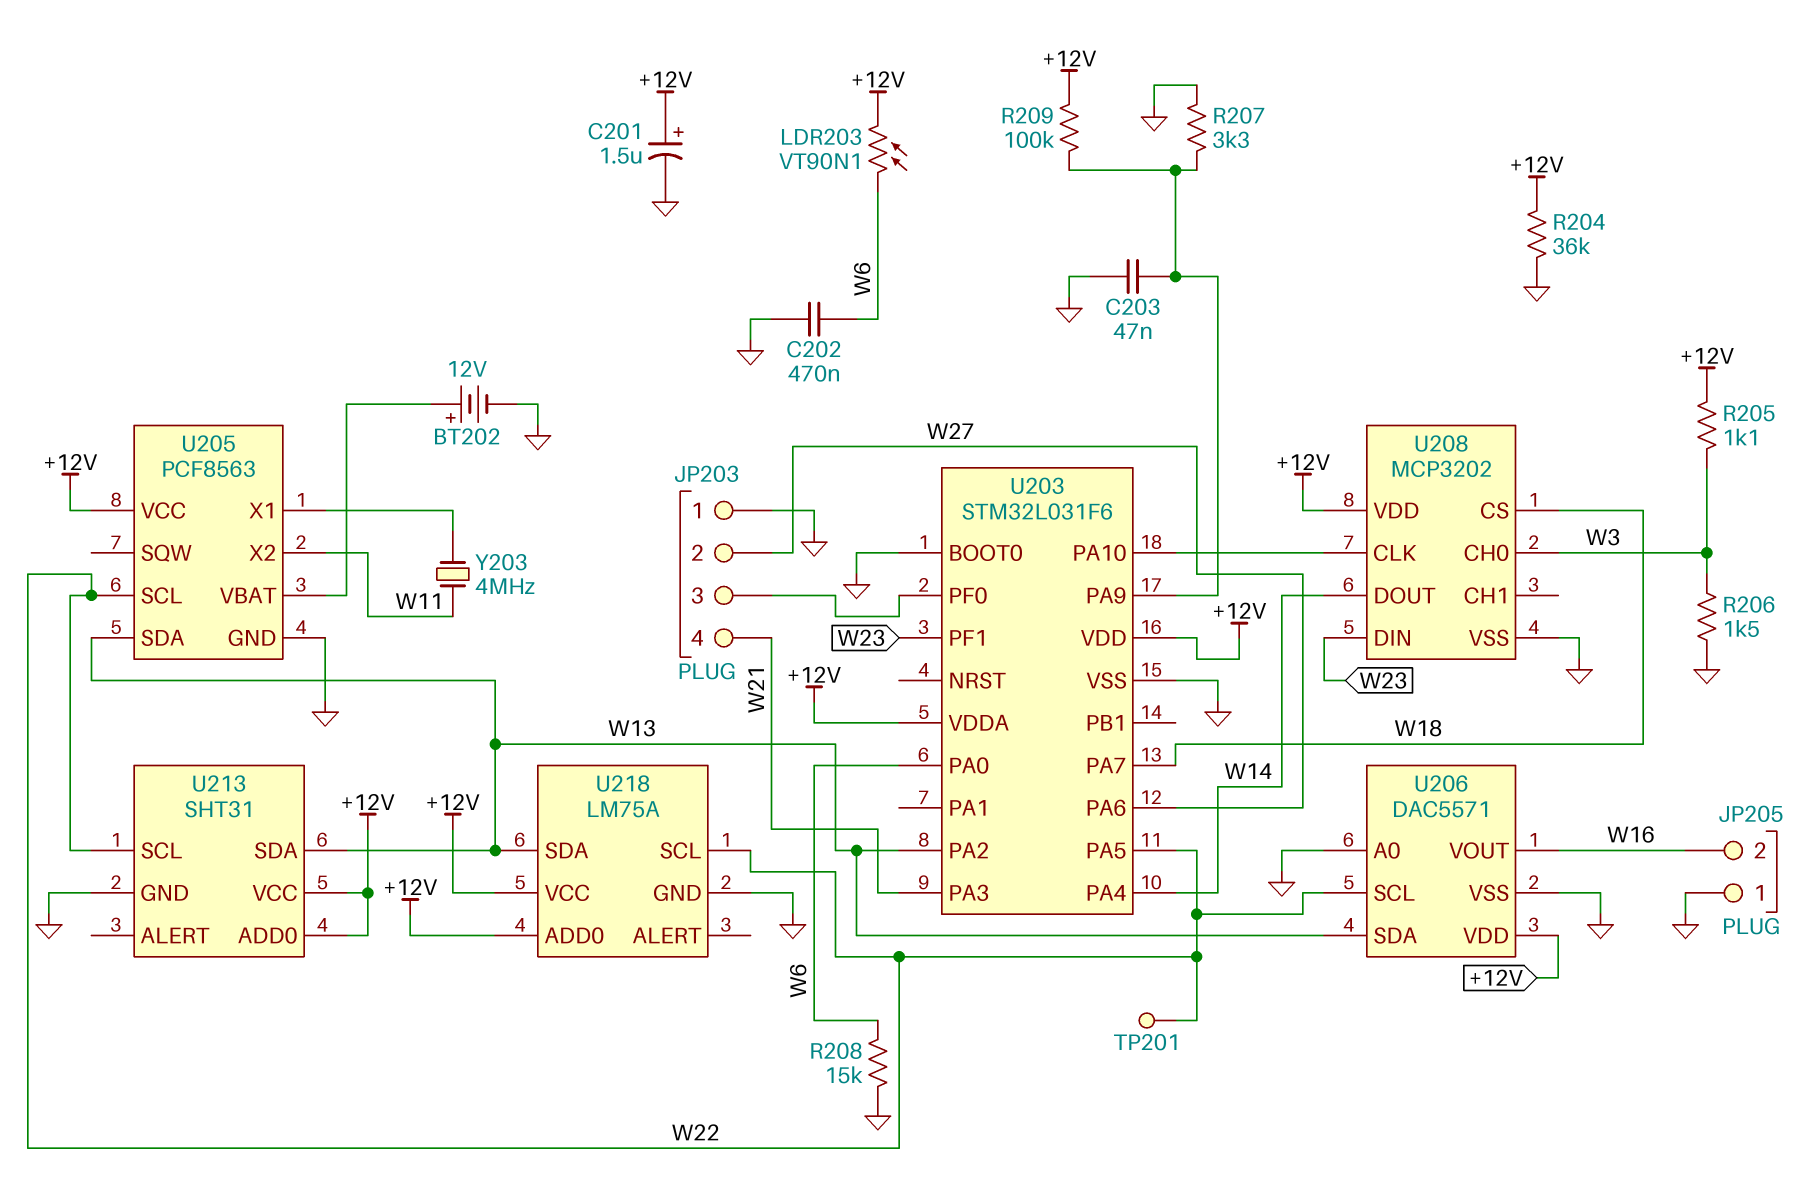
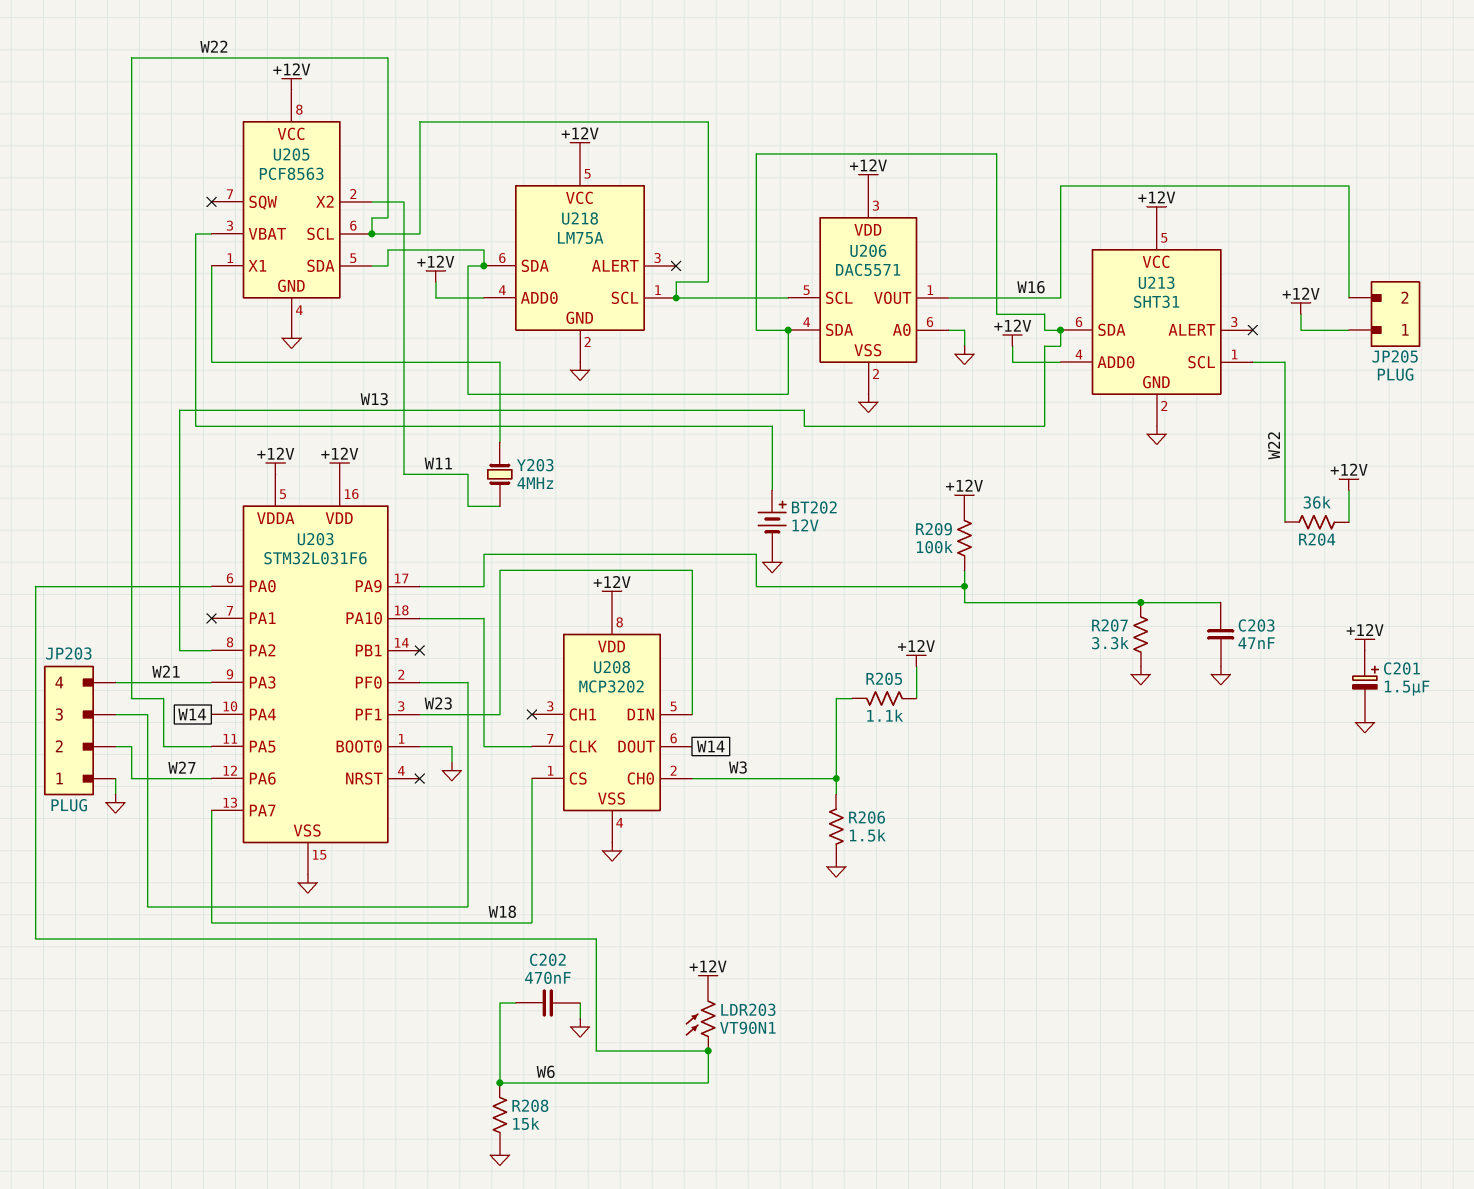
JP205 pin 1: GND -> +12V
R204: 36k (+12V, GND) -> 36k (+12V, W22)
TP201: test point (W22) -> none

